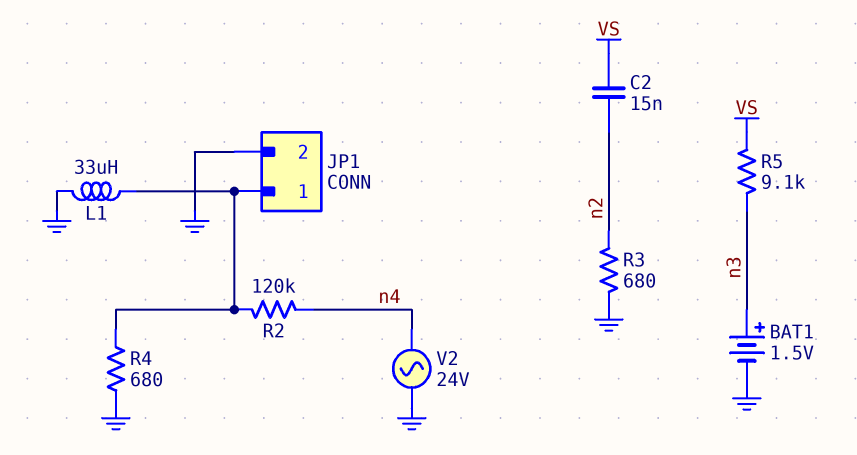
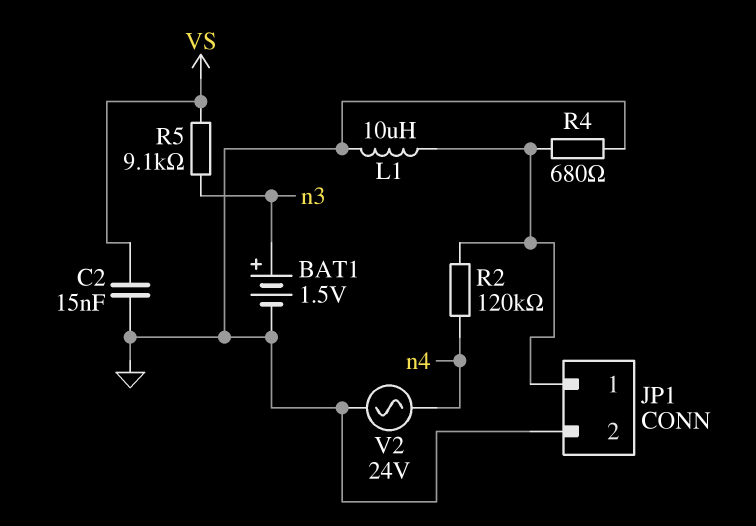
C2: 15nF (VS, n2) -> 15nF (GND, VS)
L1: 33uH (GND, JP1/1) -> 10uH (GND, JP1/1)
R3: 680 (GND, n2) -> none

